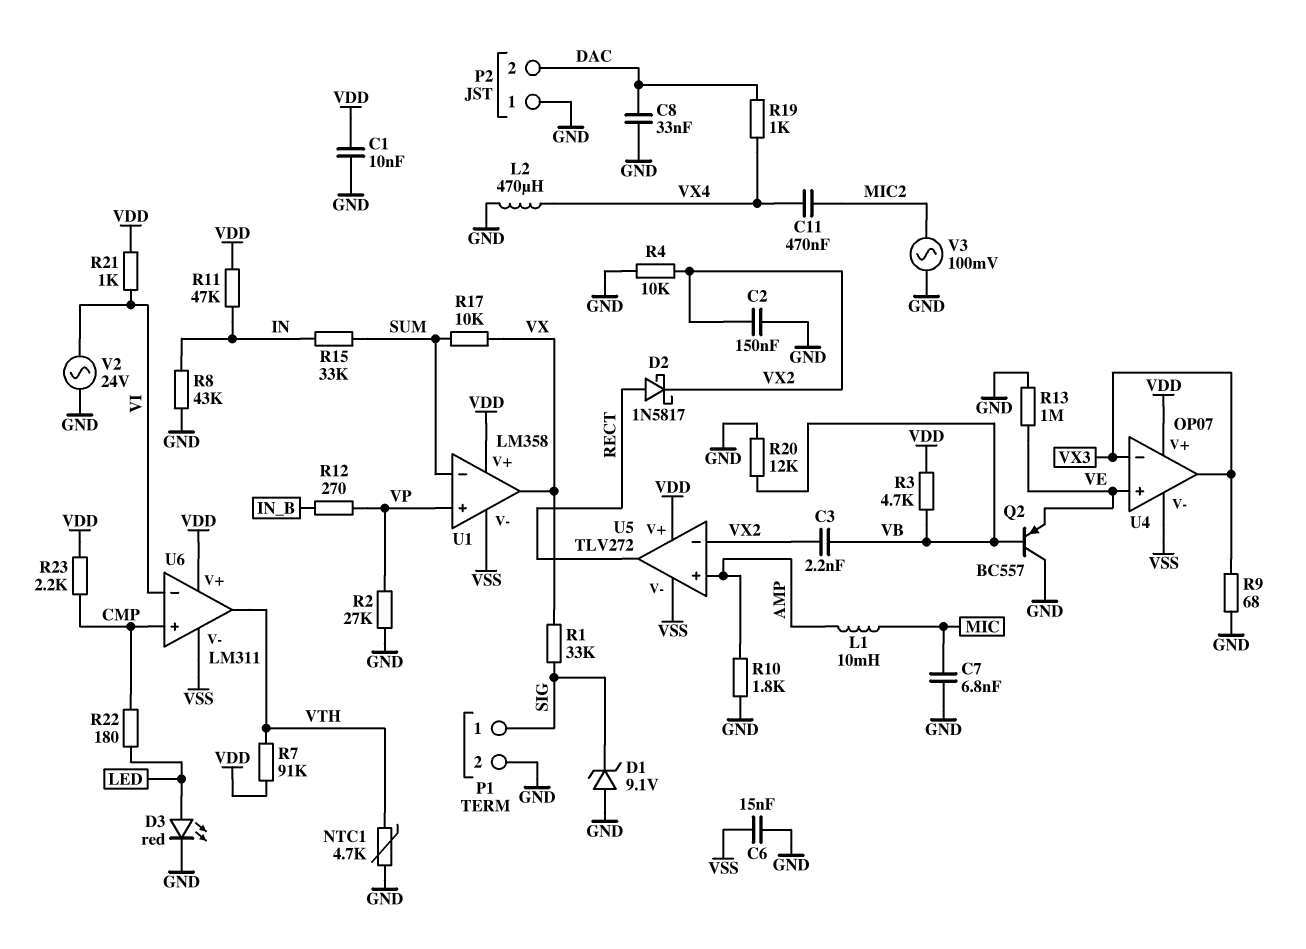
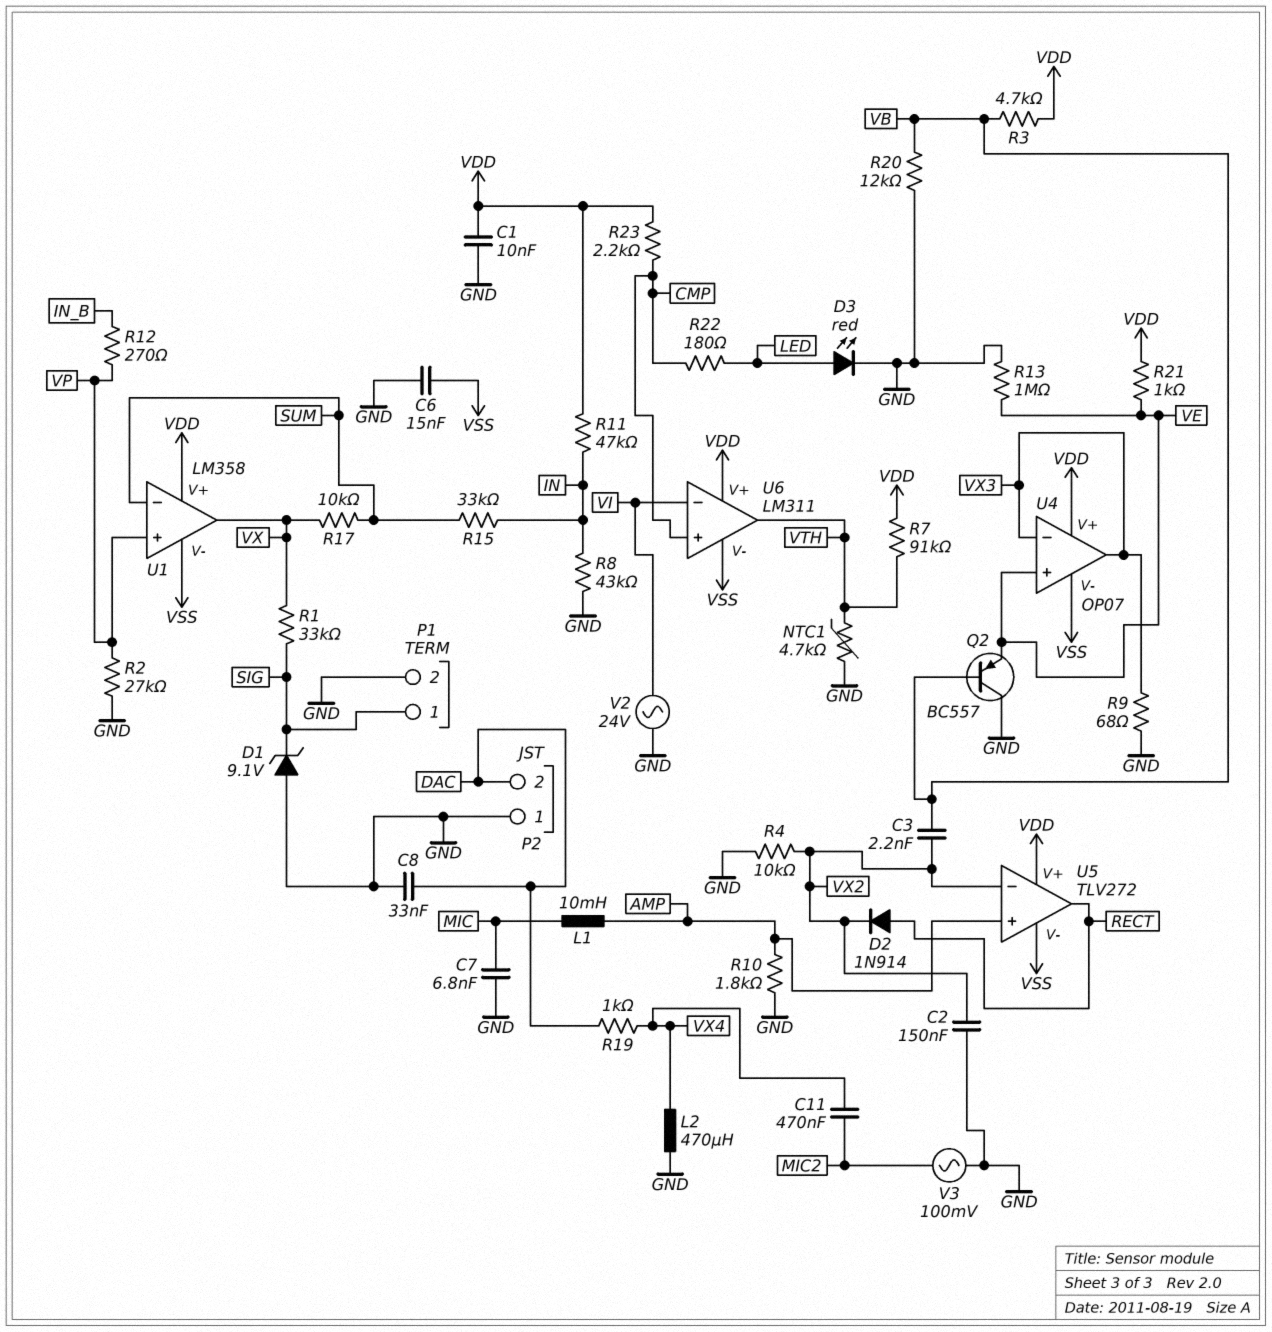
D2: schottky 1N5817 (A RECT, K VX2) -> diode 1N914 (A RECT, K VX2)
R21: 1k (VDD, VI) -> 1k (VDD, VE)

